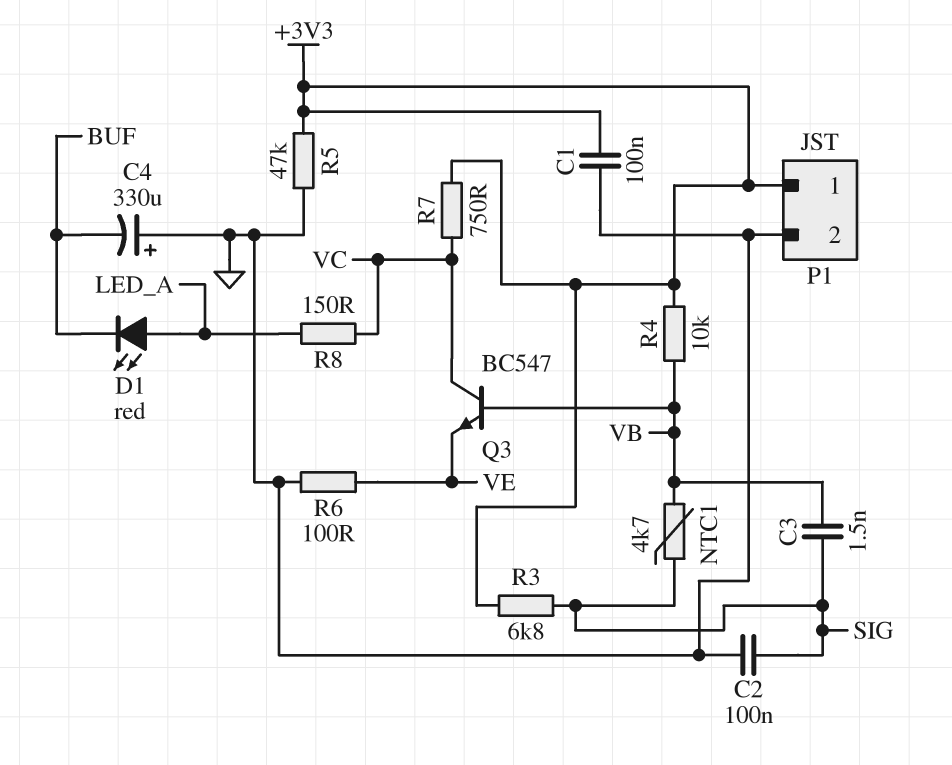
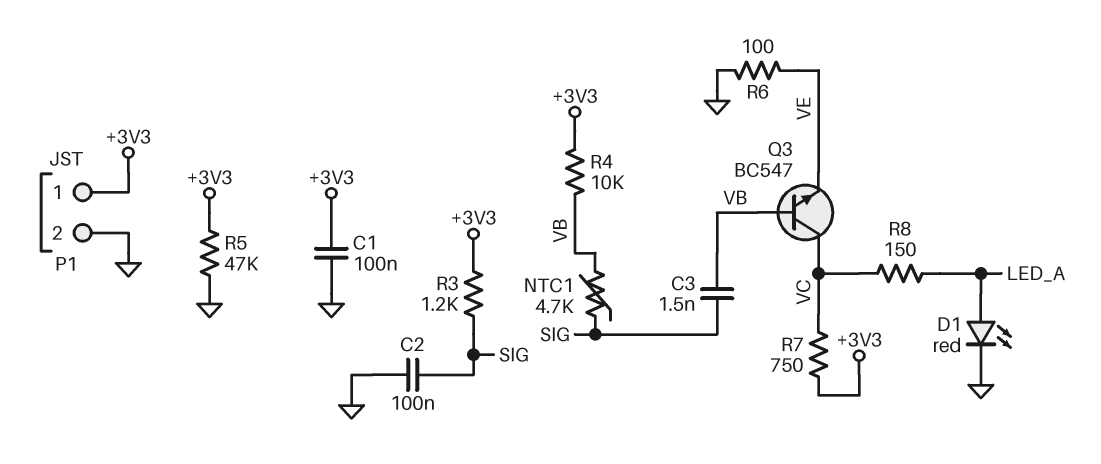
C4: 330uF (plus GND, minus BUF) -> none
D1: LED red (A LED_A, K BUF) -> LED red (A LED_A, K GND)
R3: 6.8k (+3V3, SIG) -> 1.2k (+3V3, SIG)

